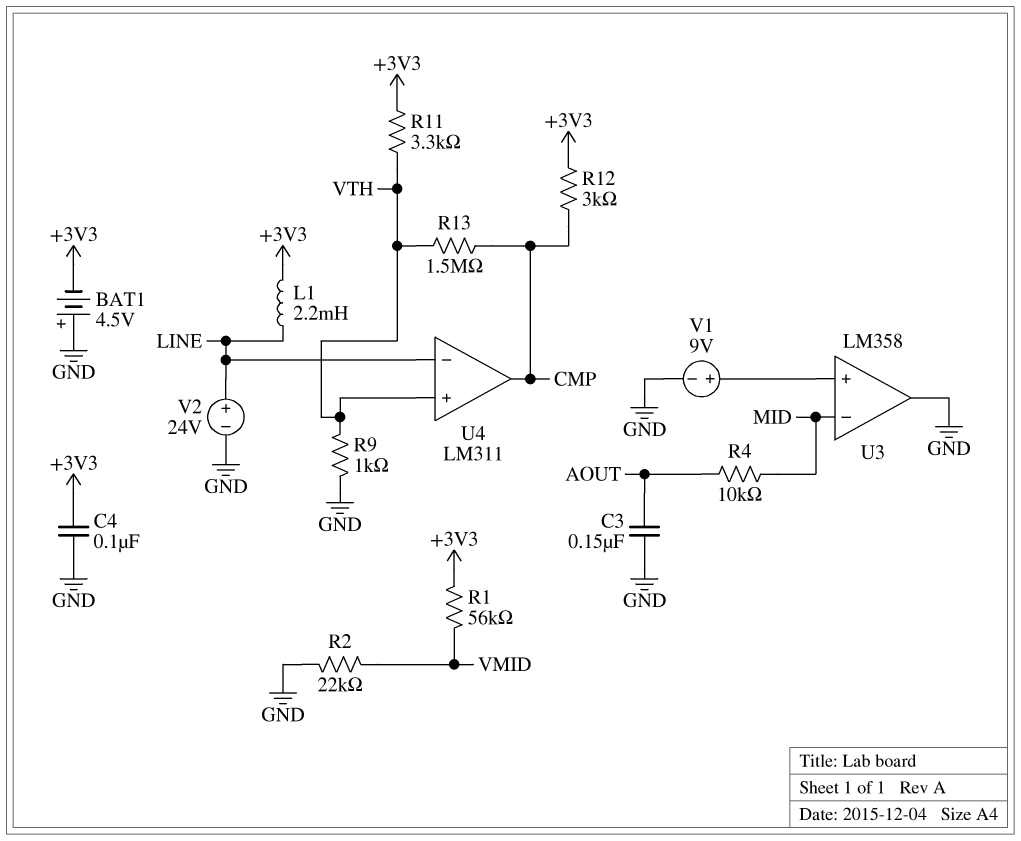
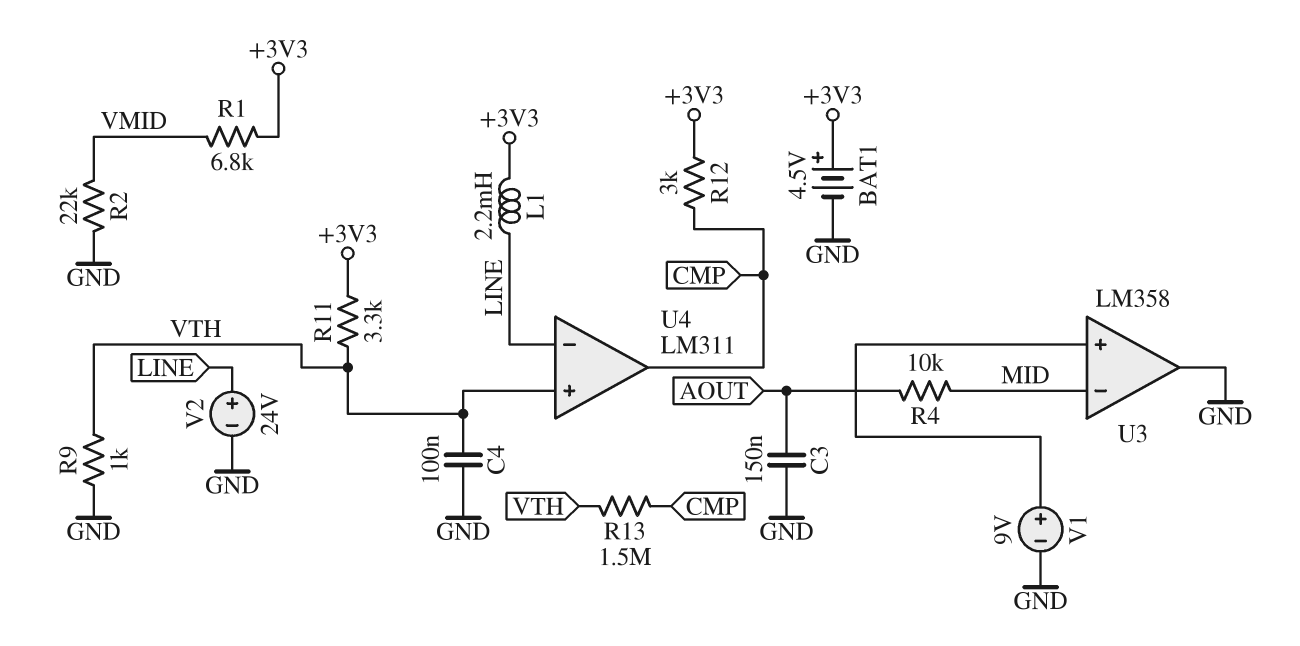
BAT1: 4.5V (plus GND, minus +3V3) -> 4.5V (plus +3V3, minus GND)
C4: 100nF (+3V3, GND) -> 100nF (GND, VTH)
R1: 56k (+3V3, VMID) -> 6.8k (+3V3, VMID)

